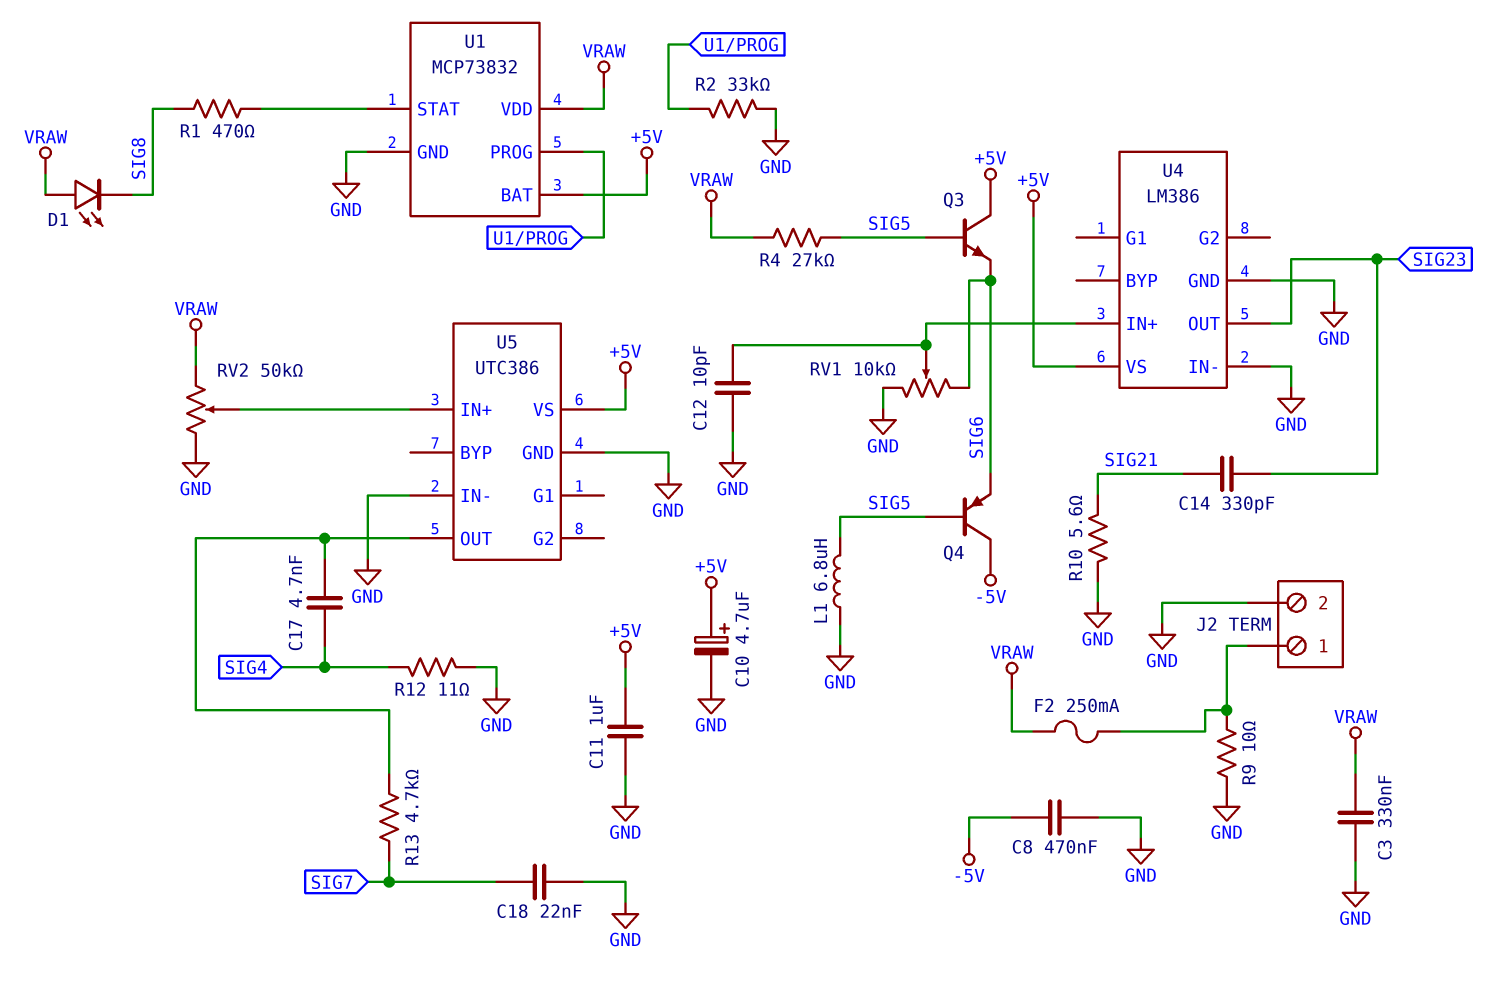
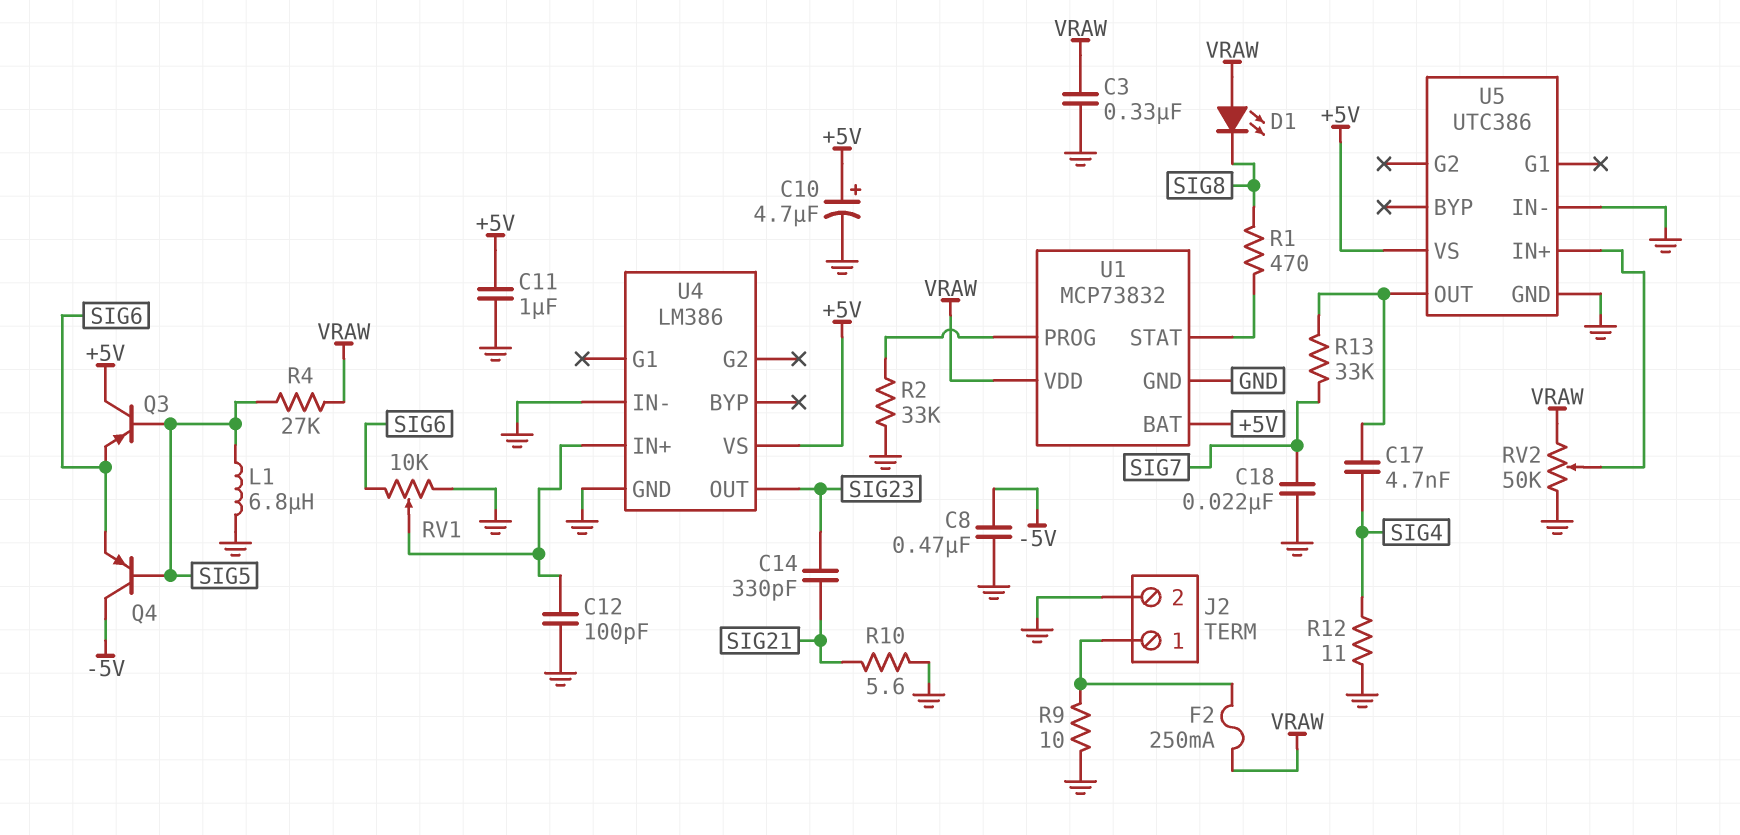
C12: 10pF (GND, U4/IN+) -> 100pF (GND, U4/IN+)
Q3: NPN (B SIG5, C +5V, E SIG6) -> PNP (B SIG5, C +5V, E SIG6)
R13: 4.7k (SIG7, U5/OUT) -> 33k (SIG7, U5/OUT)

